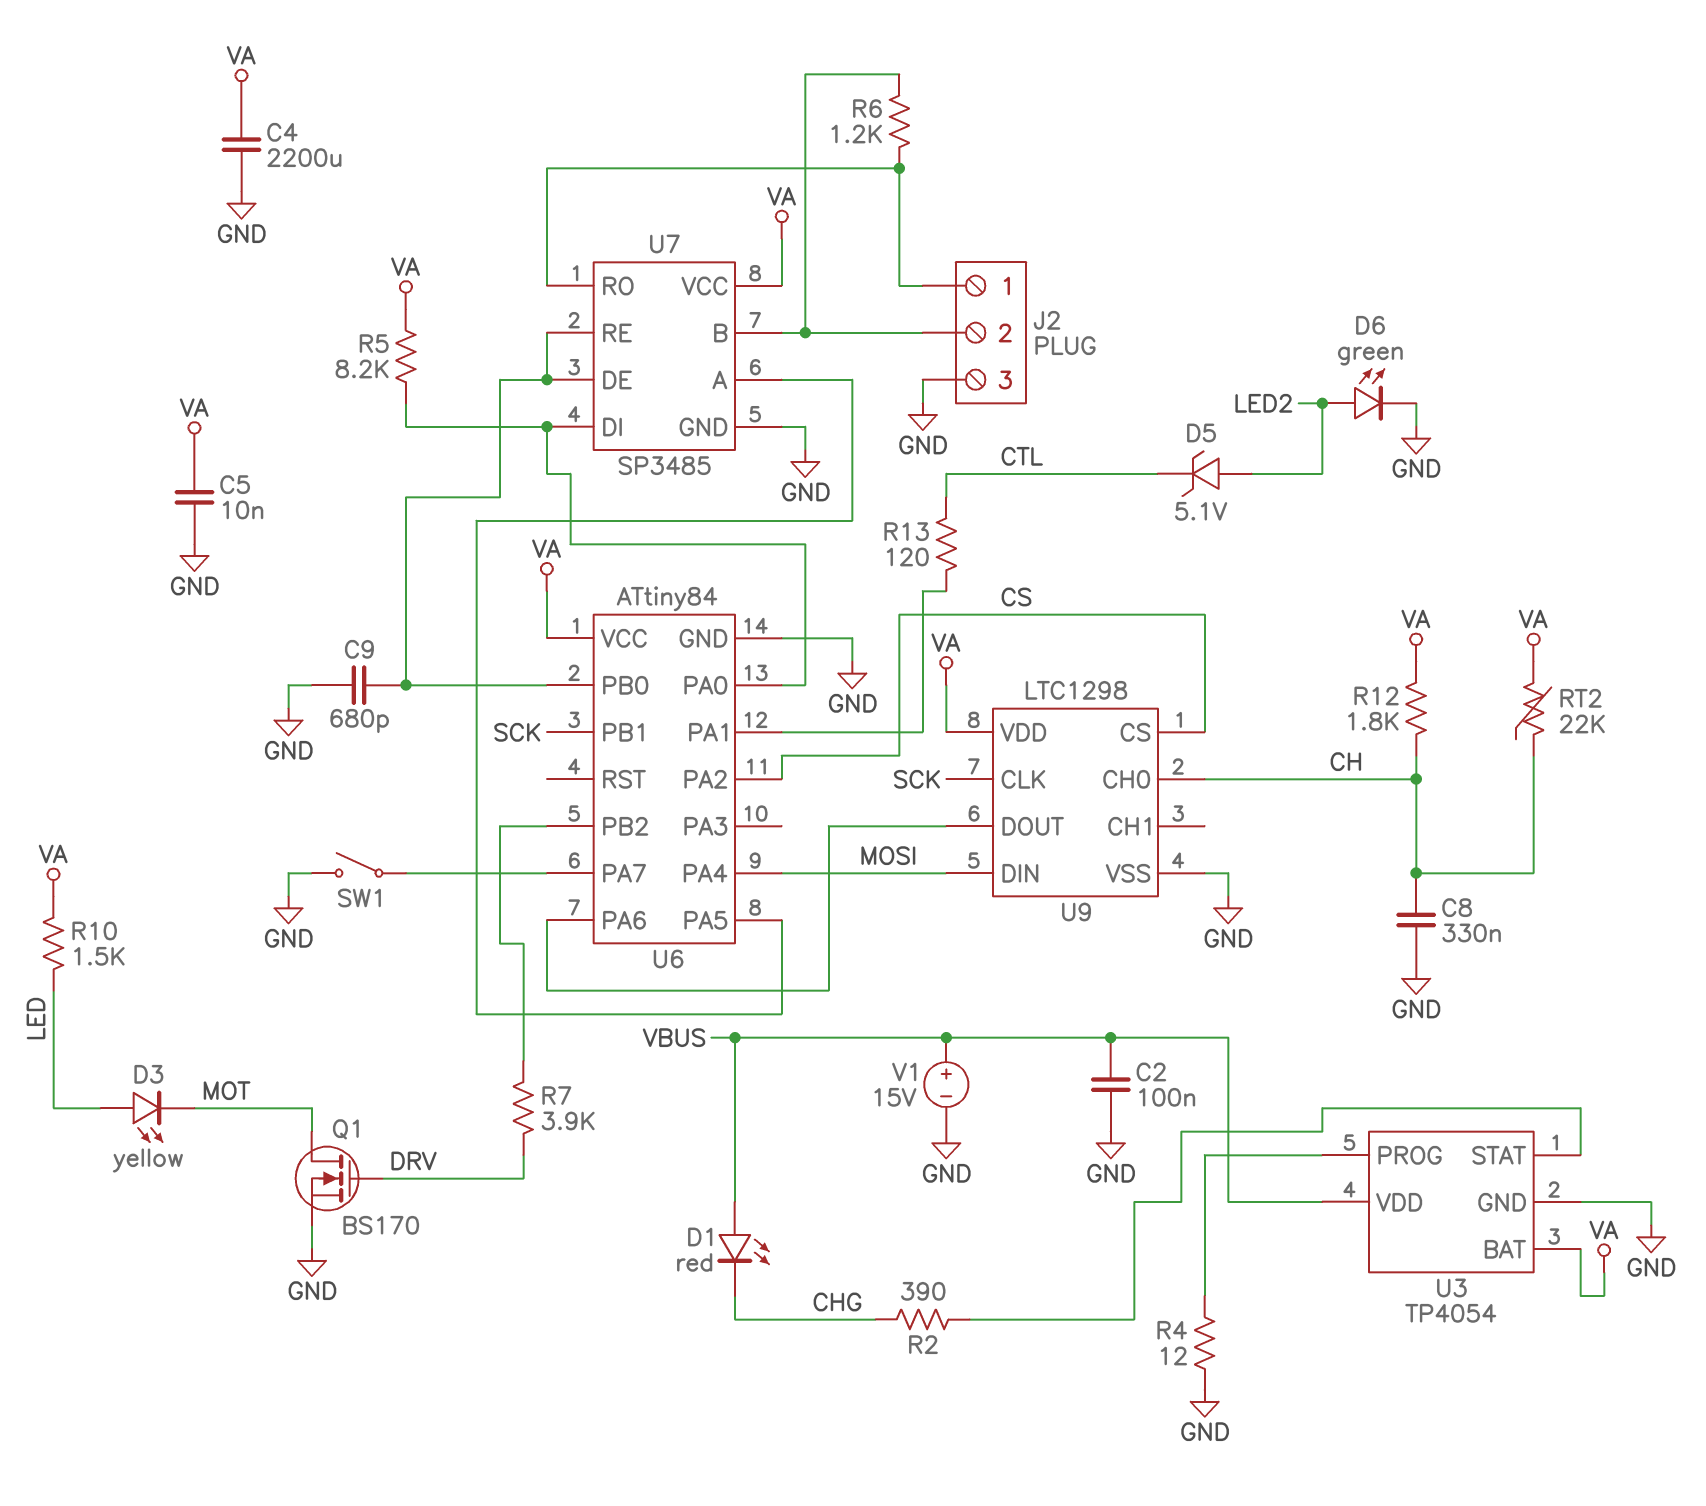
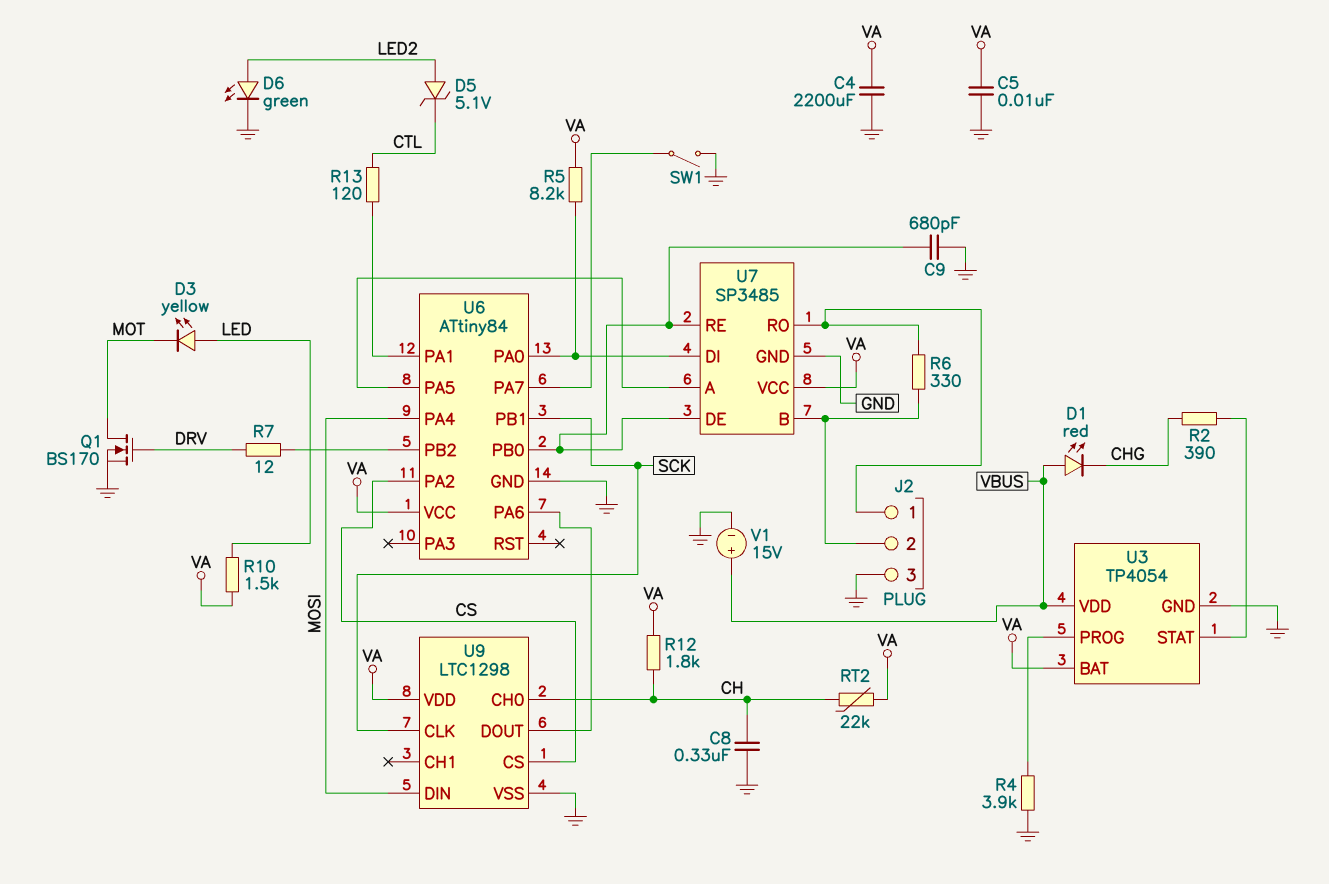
C2: 100nF (GND, VBUS) -> none
R4: 12 (GND, U3/PROG) -> 3.9k (GND, U3/PROG)
R6: 1.2k (J2/1, J2/2) -> 330 (J2/1, J2/2)
R7: 3.9k (DRV, U6/PB2) -> 12 (DRV, U6/PB2)

